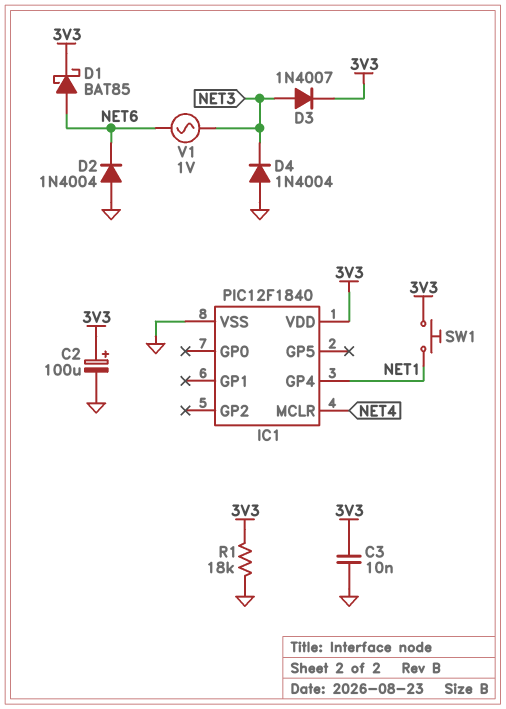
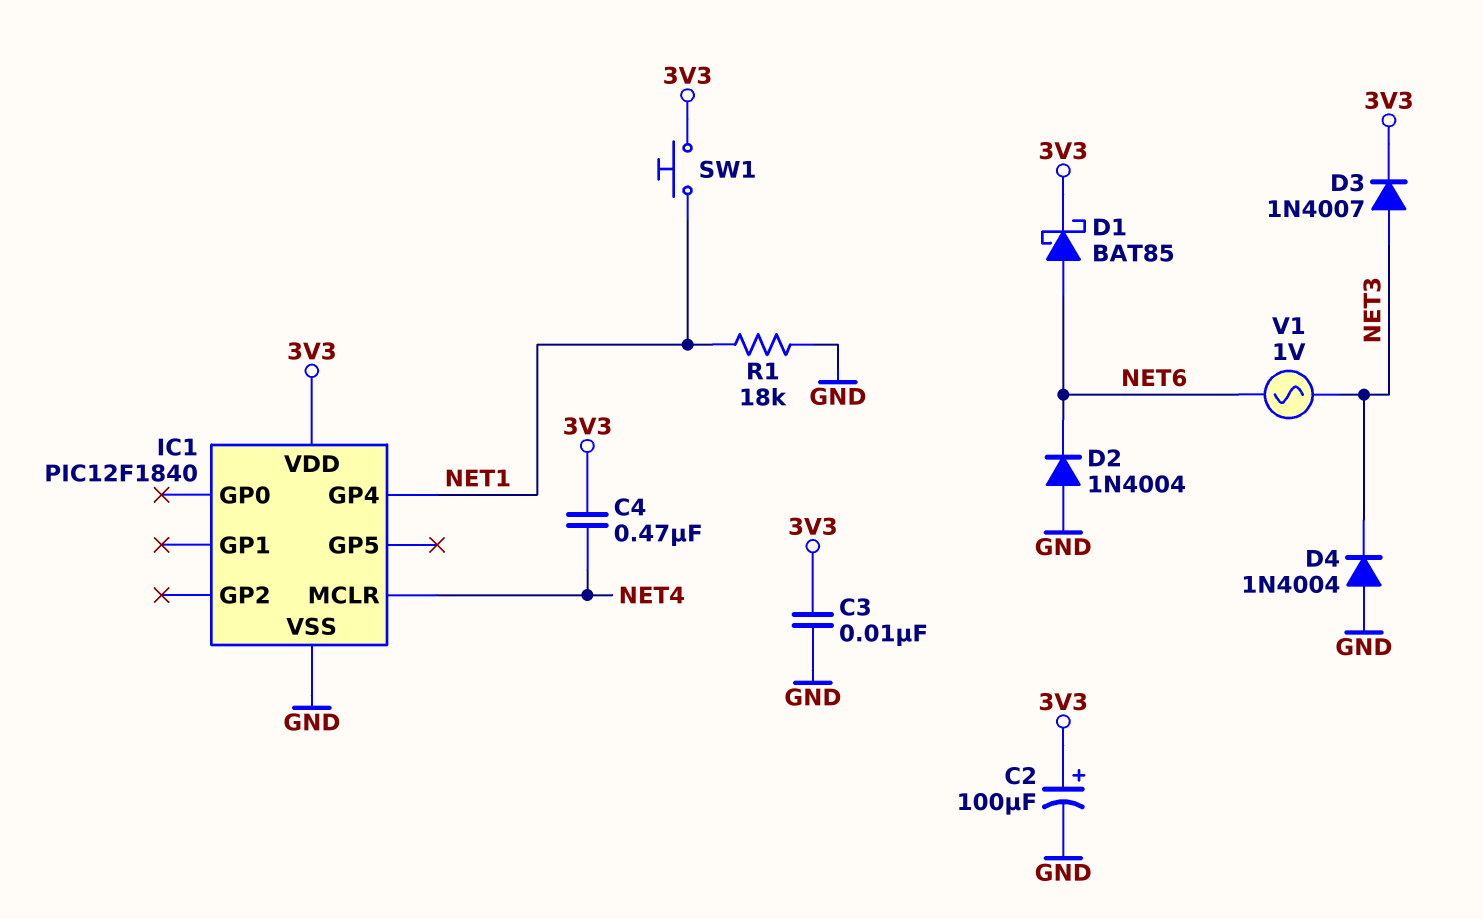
C4: none -> 470nF (3V3, NET4)
R1: 18k (3V3, GND) -> 18k (GND, NET1)

